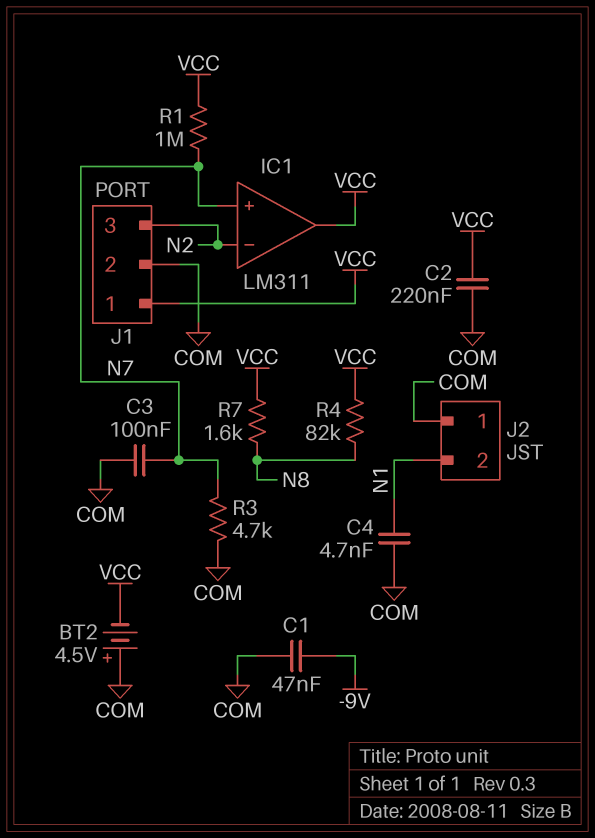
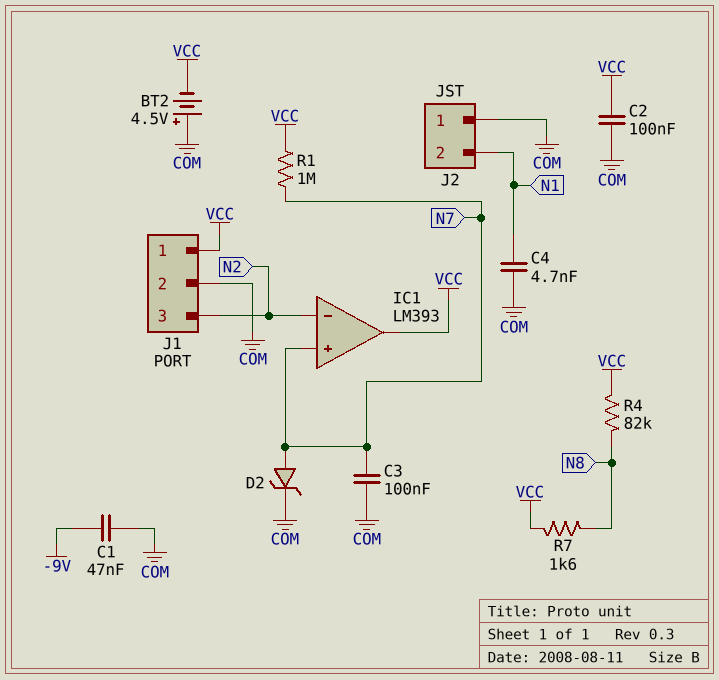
C2: 220nF (COM, VCC) -> 100nF (COM, VCC)
D2: none -> zener (A N7, K COM)
IC1: LM311 -> LM393
R3: 4.7k (COM, N7) -> none

